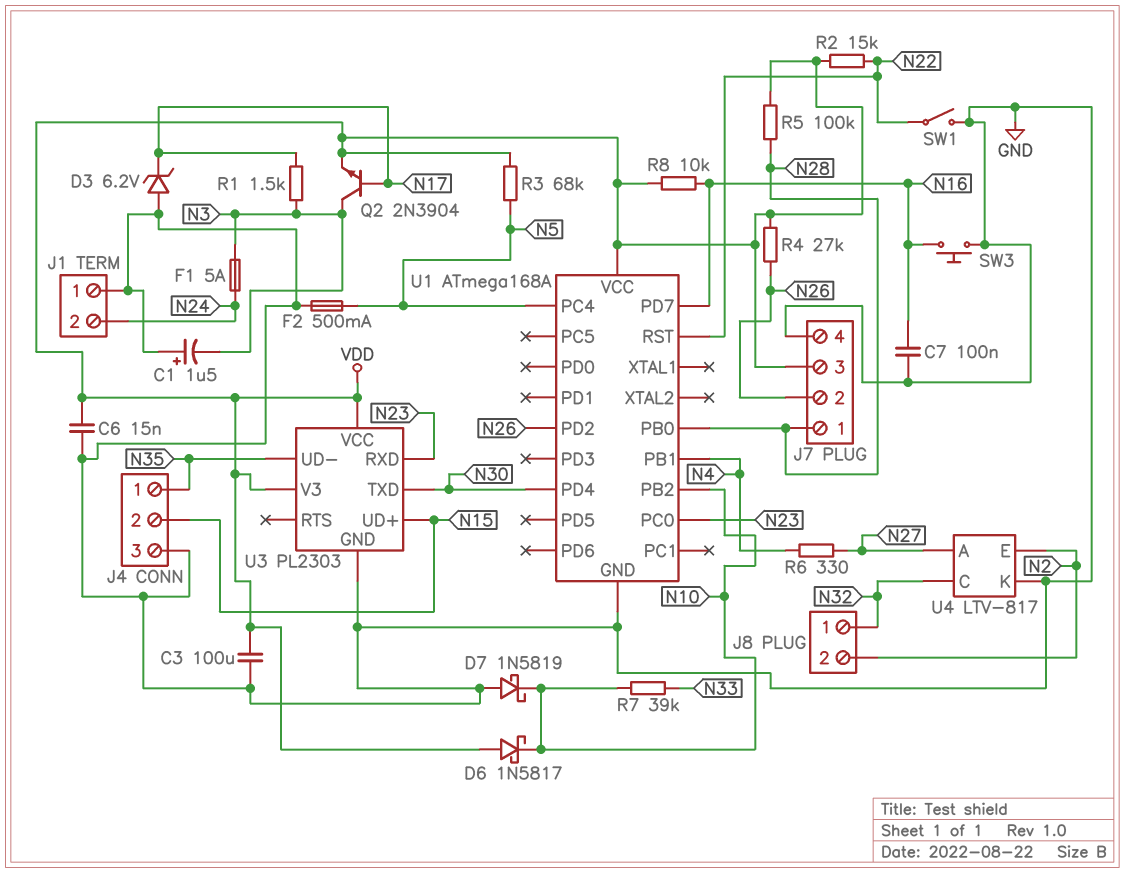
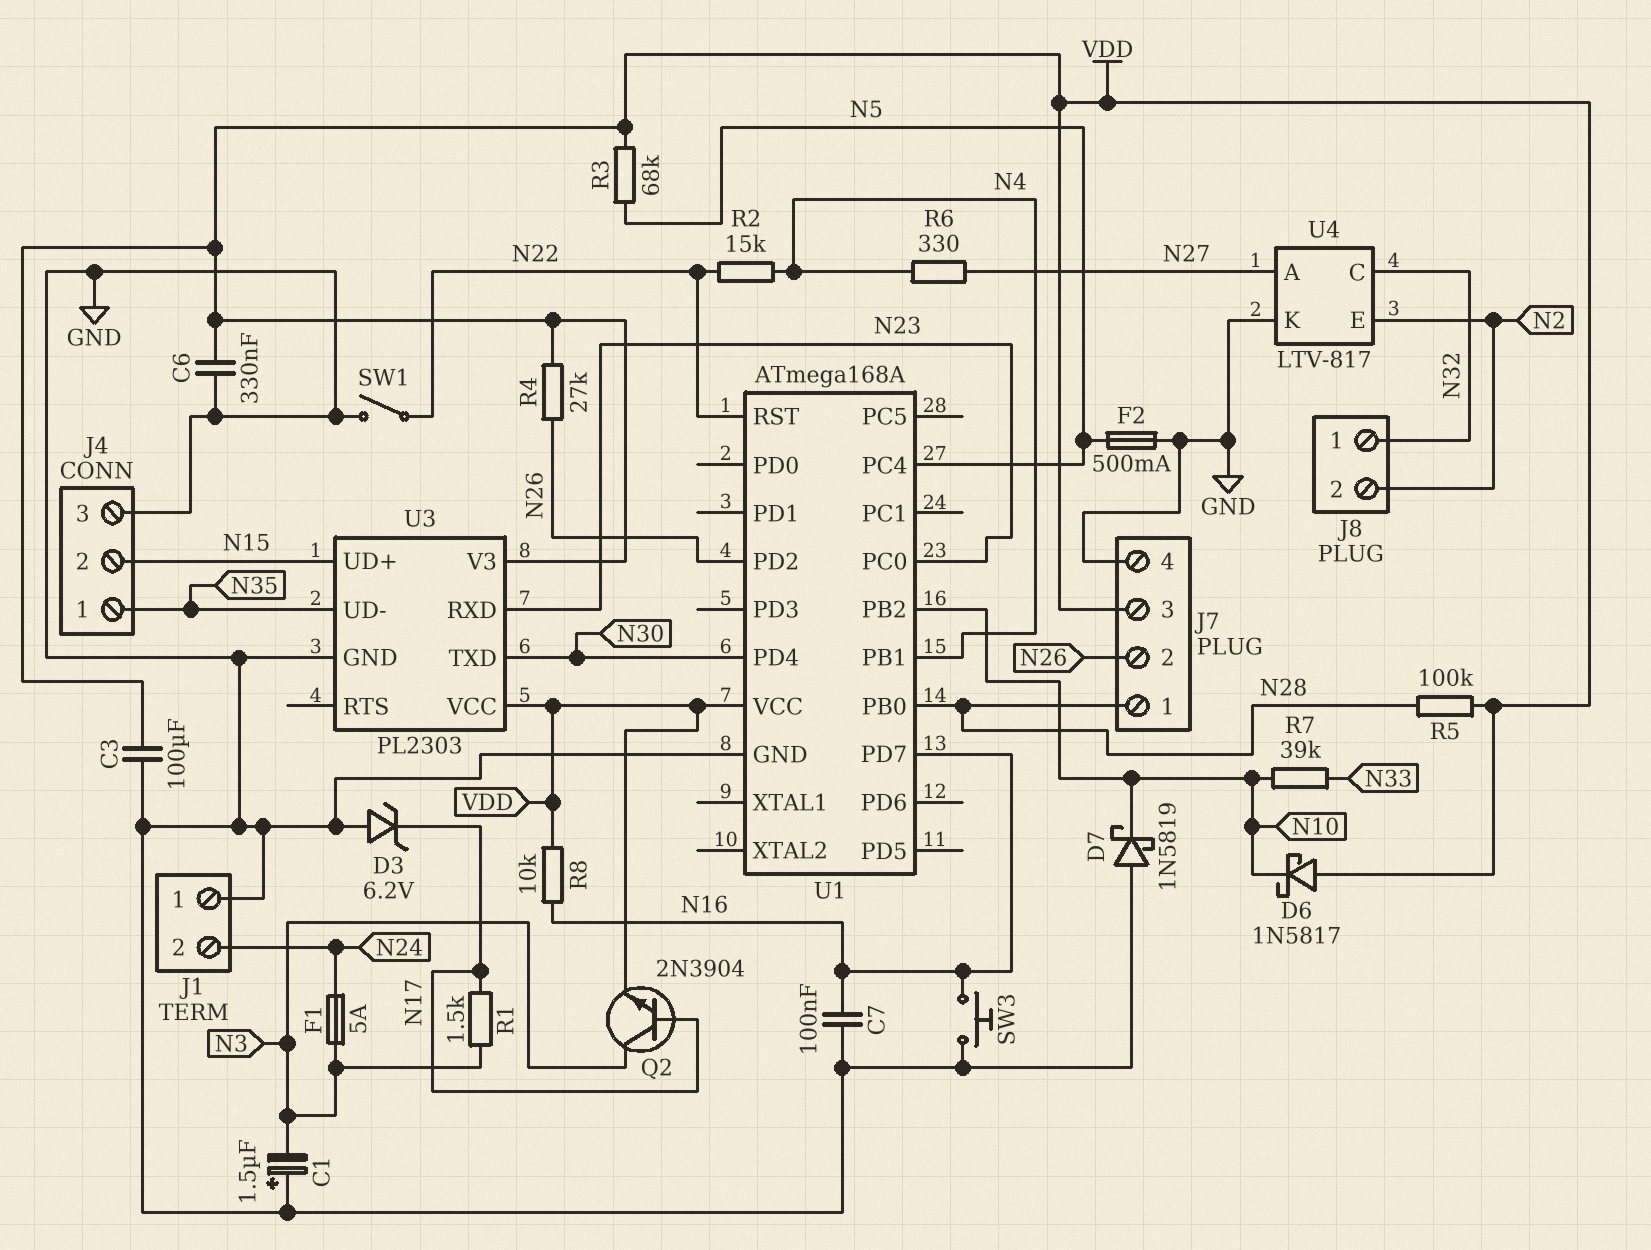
C6: 15nF (GND, VDD) -> 330nF (GND, VDD)
R2: 15k (N22, VDD) -> 15k (N4, N22)

